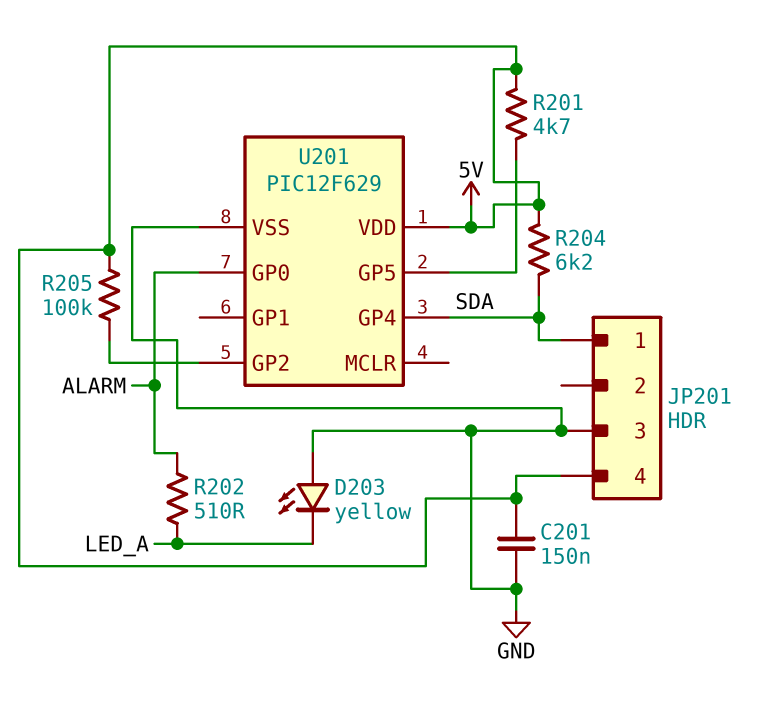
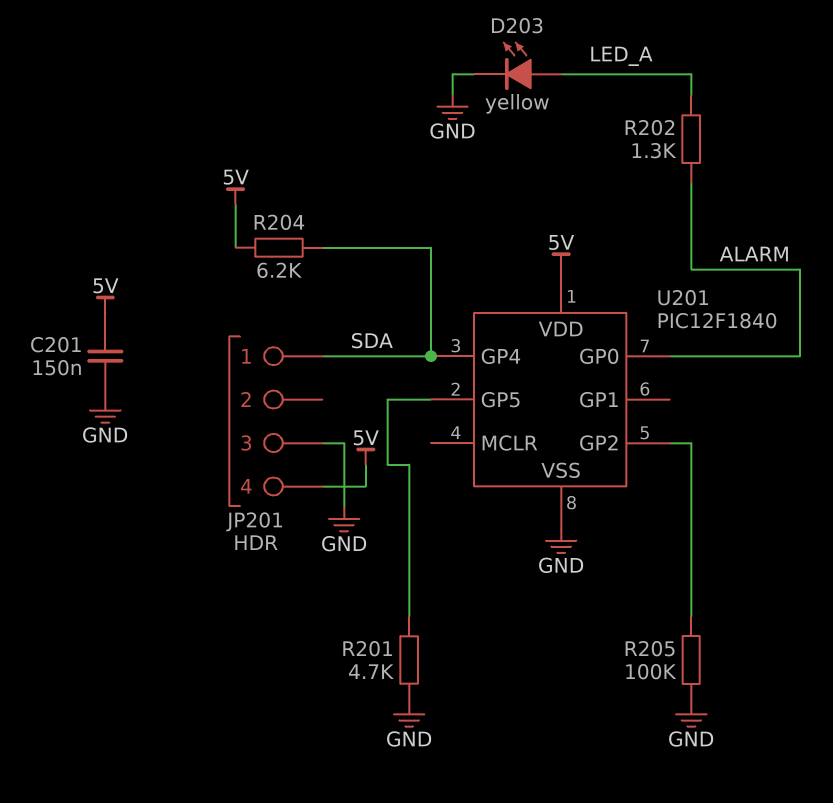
D203: LED yellow (A GND, K LED_A) -> LED yellow (A LED_A, K GND)
R201: 4.7k (5V, U201/GP5) -> 4.7k (GND, U201/GP5)
R202: 510 (ALARM, LED_A) -> 1.3k (ALARM, LED_A)
R205: 100k (5V, U201/GP2) -> 100k (GND, U201/GP2)
U201: PIC12F629 -> PIC12F1840

